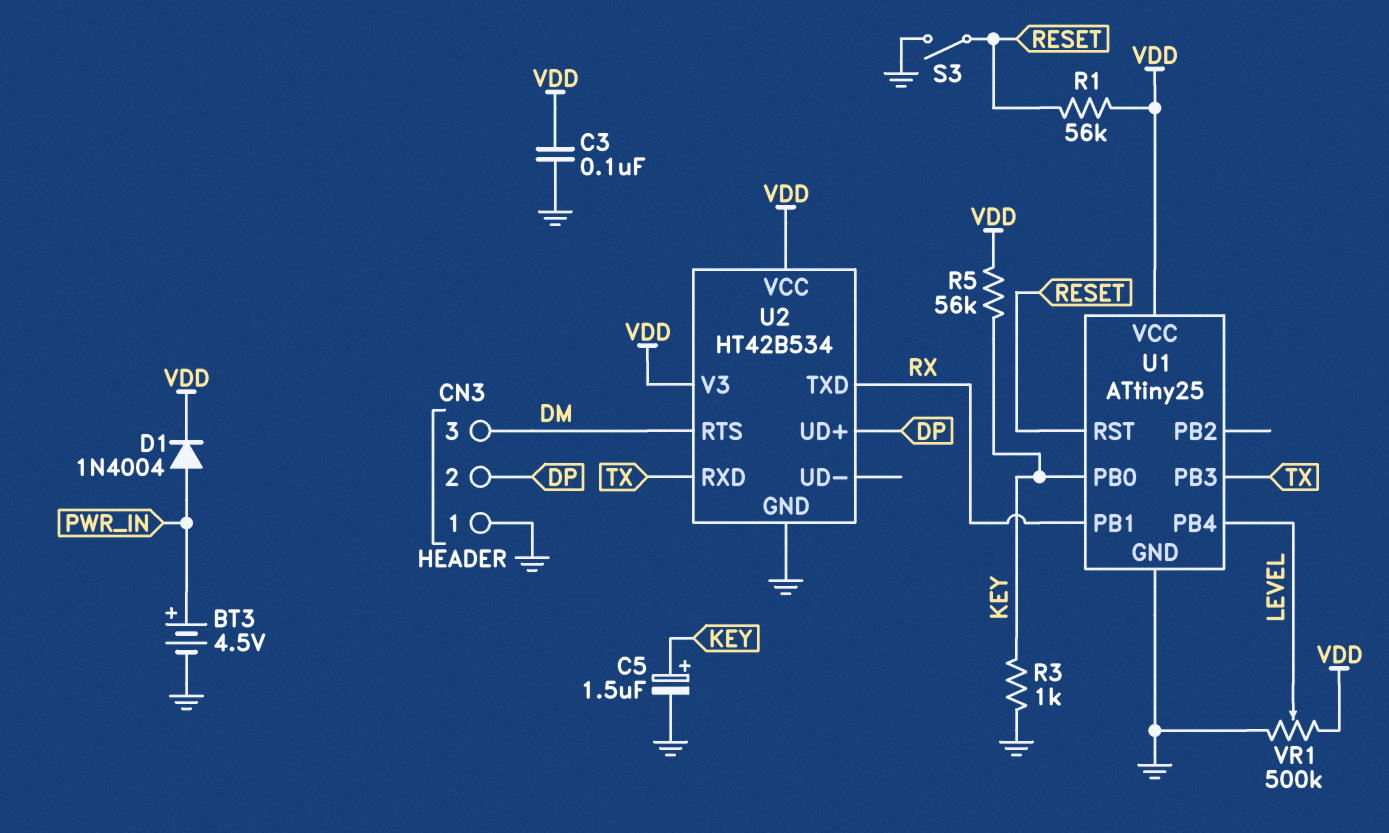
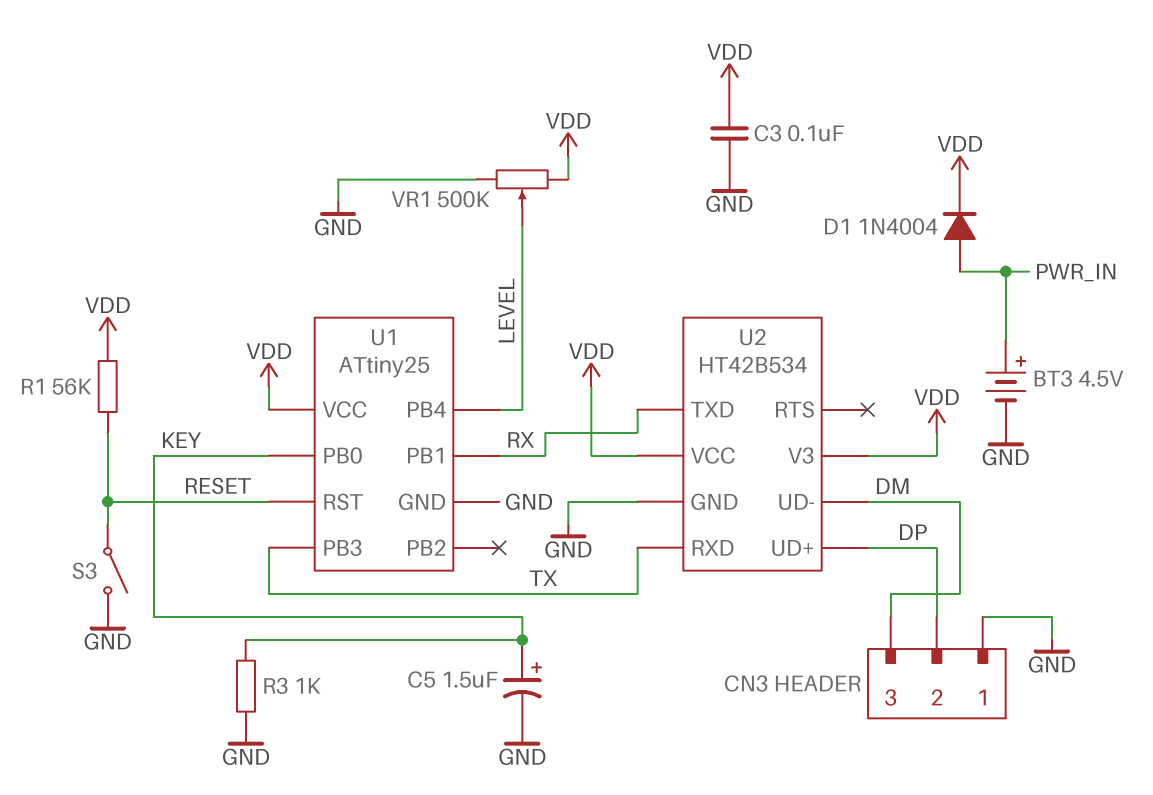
R5: 56k (KEY, VDD) -> none
U2 pin RTS: DM -> none
U2 pin UD-: none -> DM

